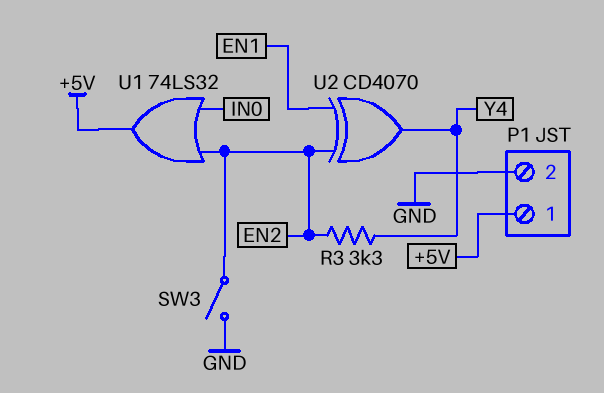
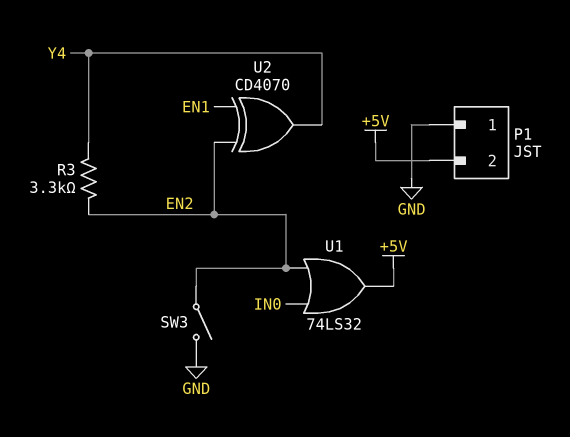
P1 pin 1: +5V -> GND
P1 pin 2: GND -> +5V

